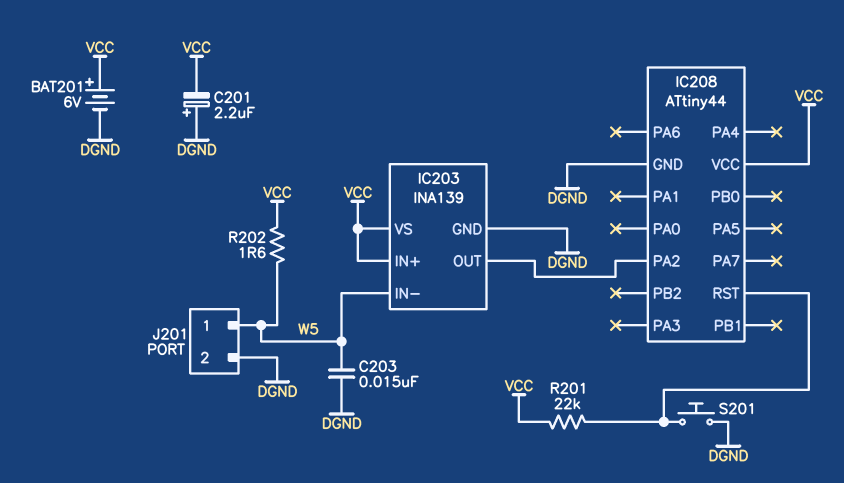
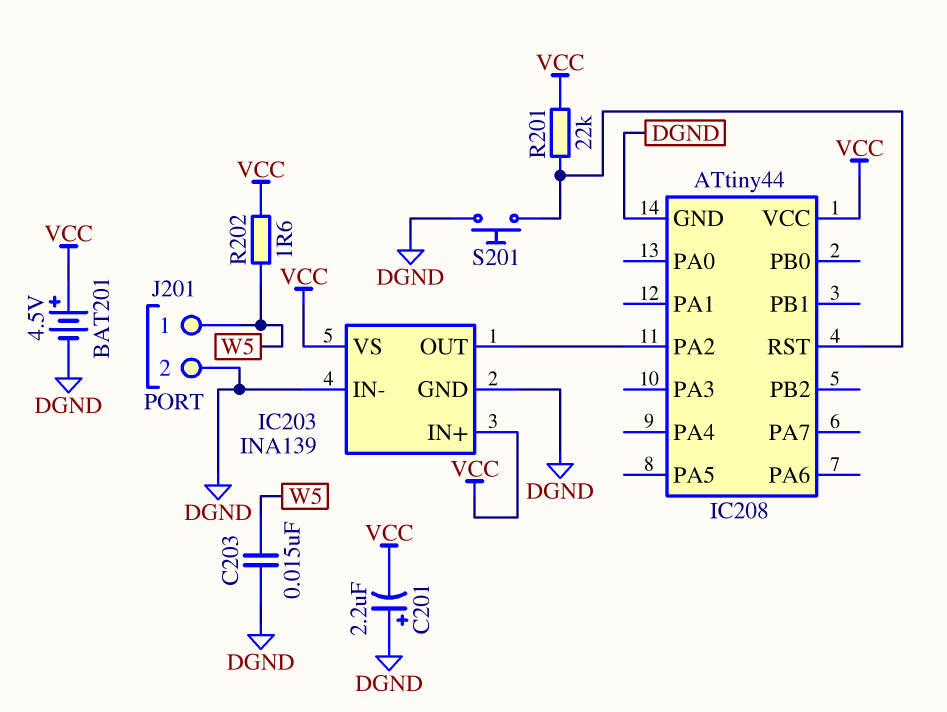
BAT201: 6V (plus VCC, minus DGND) -> 4.5V (plus VCC, minus DGND)
IC203 pin IN-: W5 -> DGND

